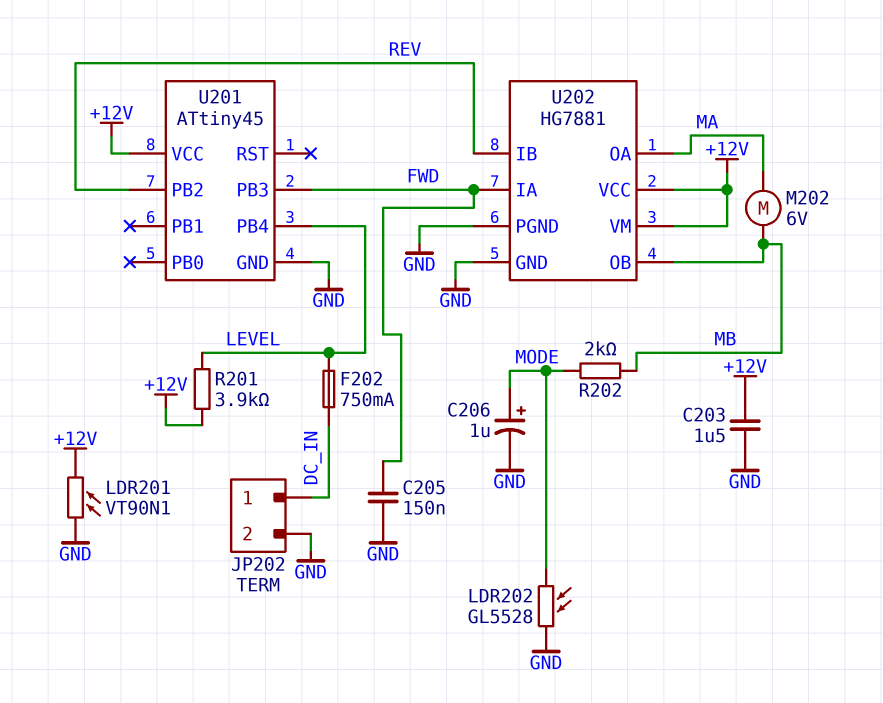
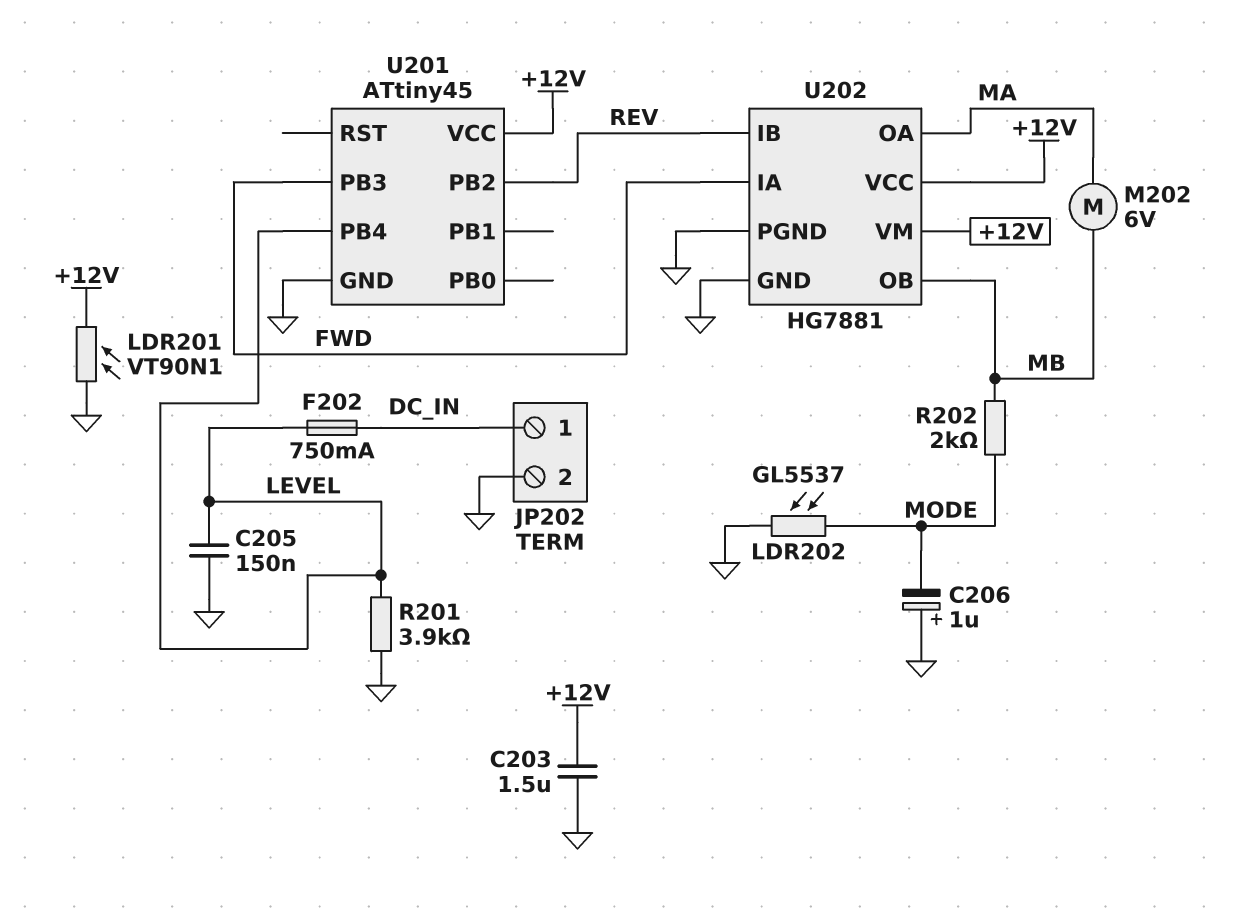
C205: 150nF (FWD, GND) -> 150nF (GND, LEVEL)
C206: 1uF (plus MODE, minus GND) -> 1uF (plus GND, minus MODE)
LDR202: GL5528 (GND, MODE) -> GL5537 (GND, MODE)
R201: 3.9k (+12V, LEVEL) -> 3.9k (GND, LEVEL)

